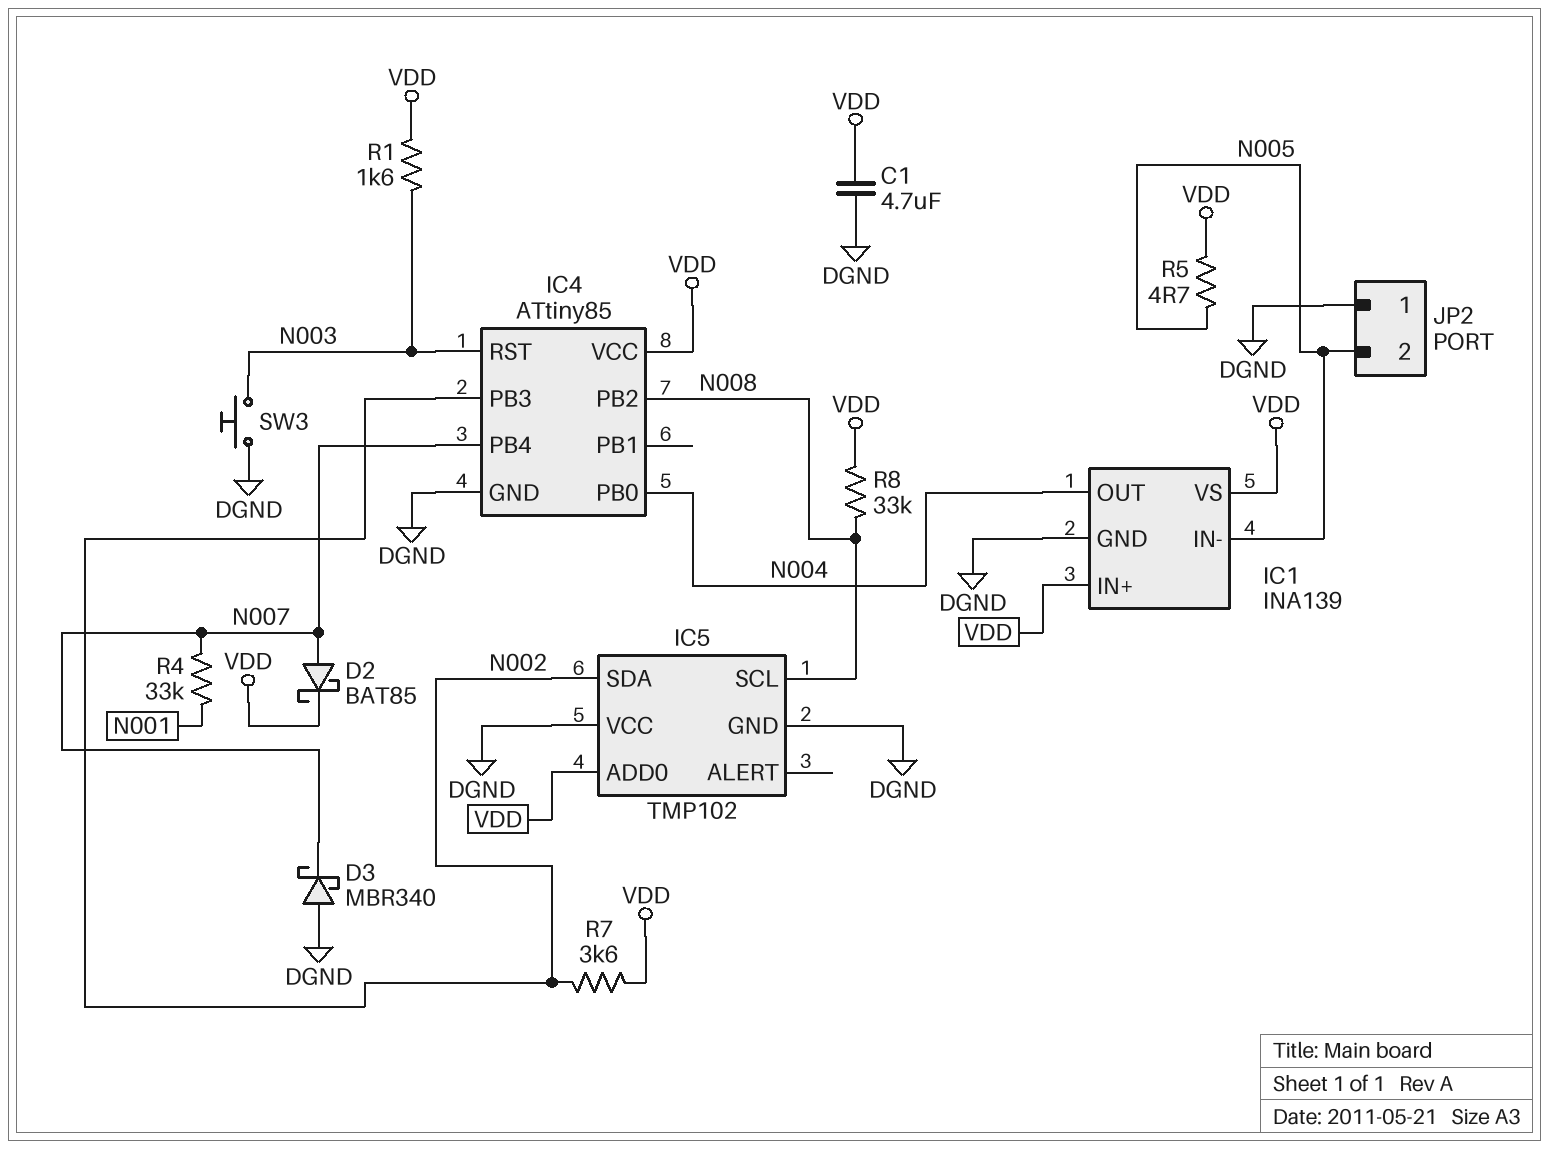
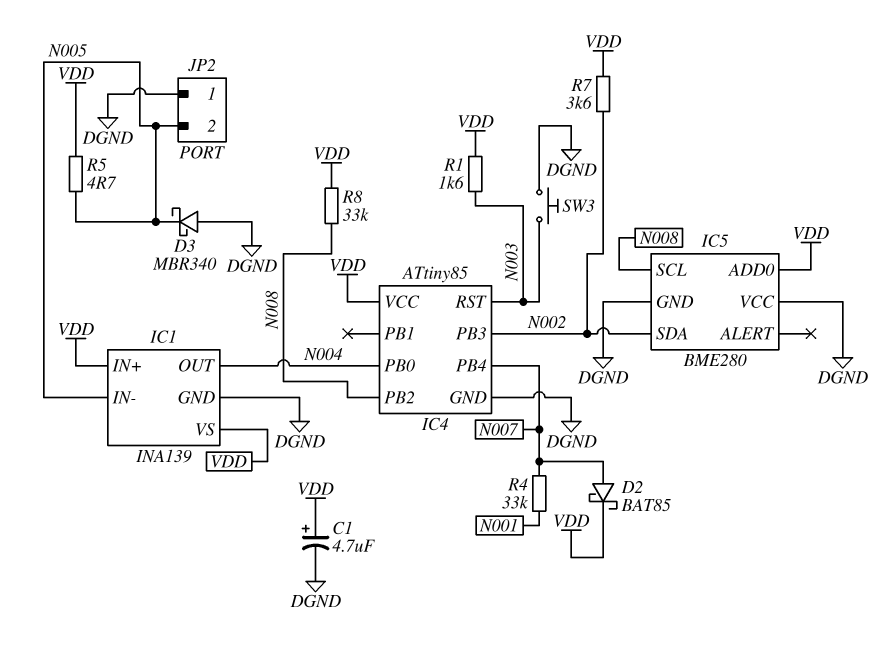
C1: 4.7uF (DGND, VDD) -> 4.7uF (plus VDD, minus DGND)
D3: schottky MBR340 (A DGND, K N007) -> schottky MBR340 (A DGND, K N005)
IC5: TMP102 -> BME280

